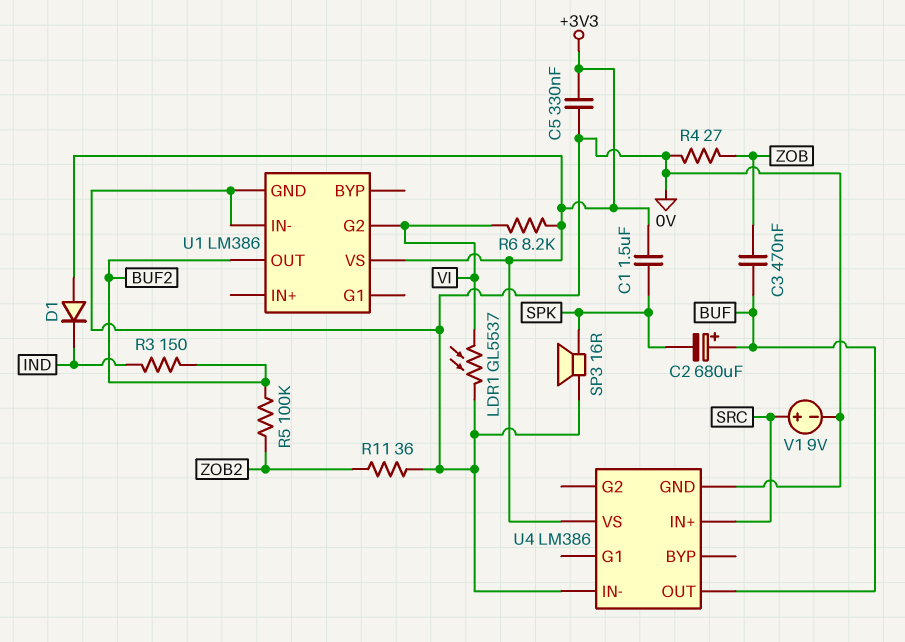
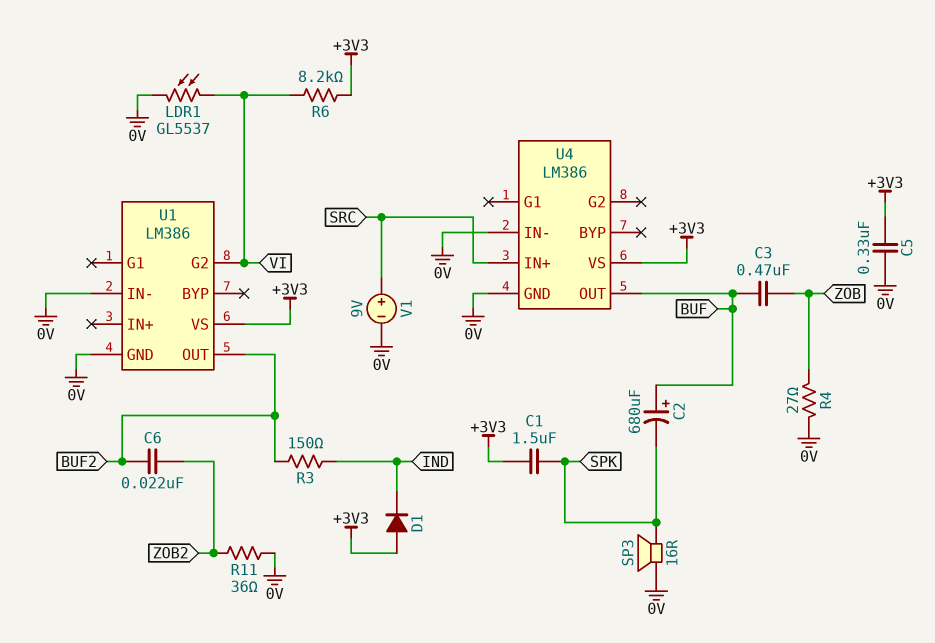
C6: none -> 22nF (BUF2, ZOB2)
R5: 100k (BUF2, ZOB2) -> none

